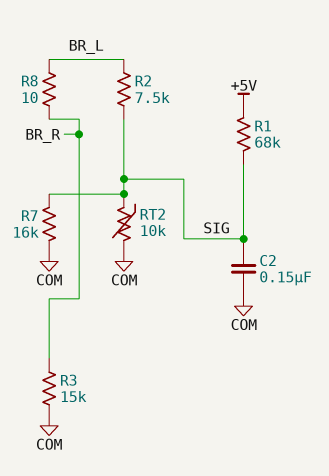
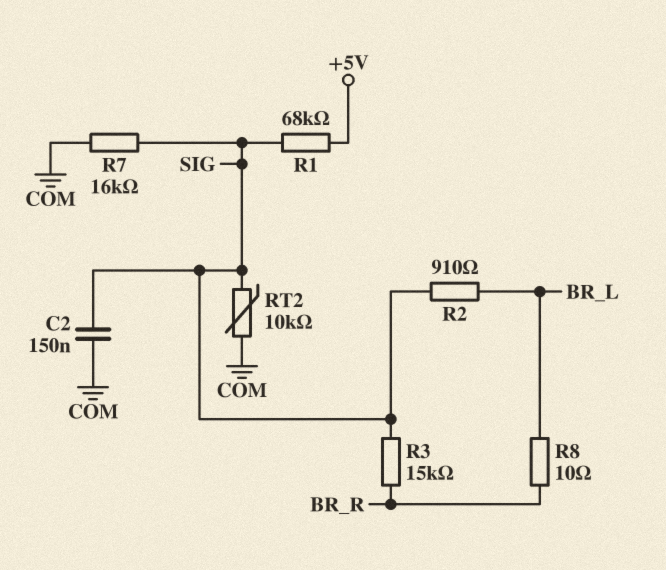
R2: 7.5k (BR_L, SIG) -> 910 (BR_L, SIG)
R3: 15k (BR_R, COM) -> 15k (BR_R, SIG)

